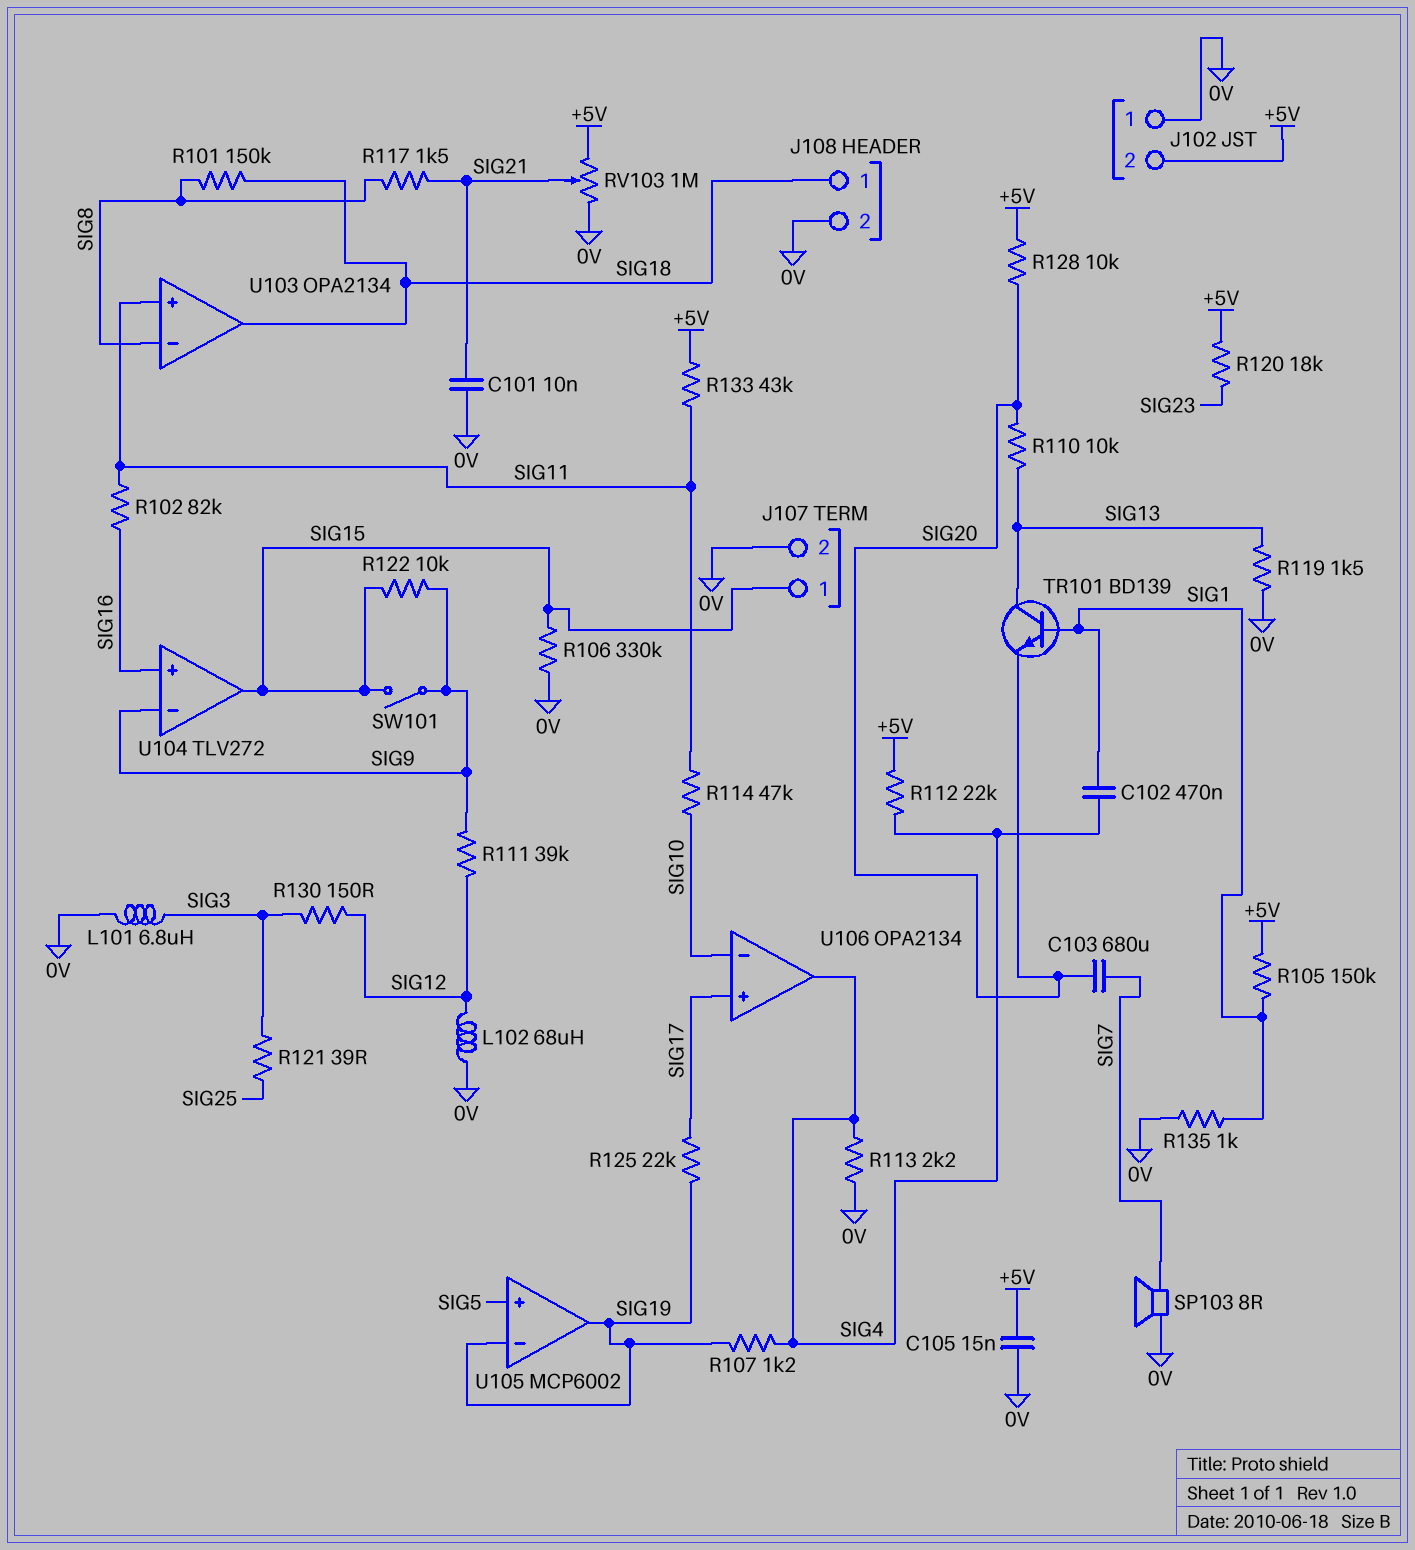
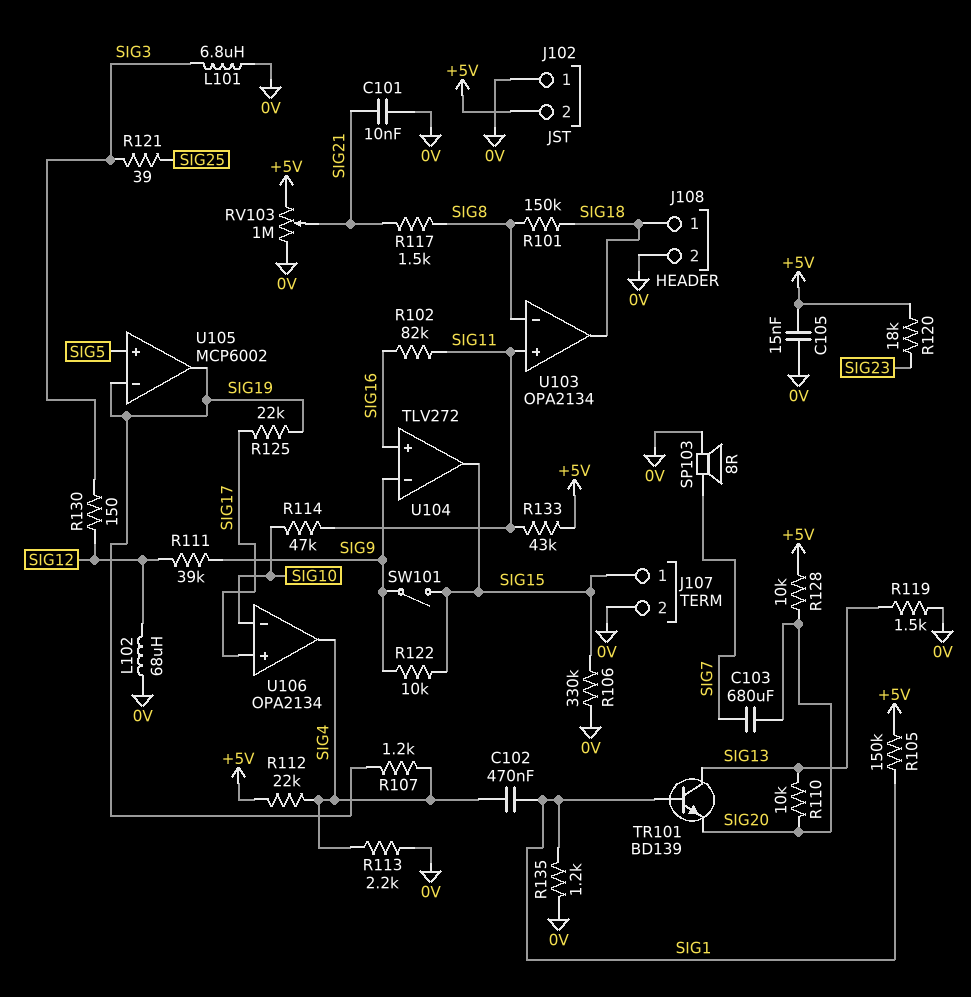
R135: 1k (0V, SIG1) -> 1.2k (0V, SIG1)

